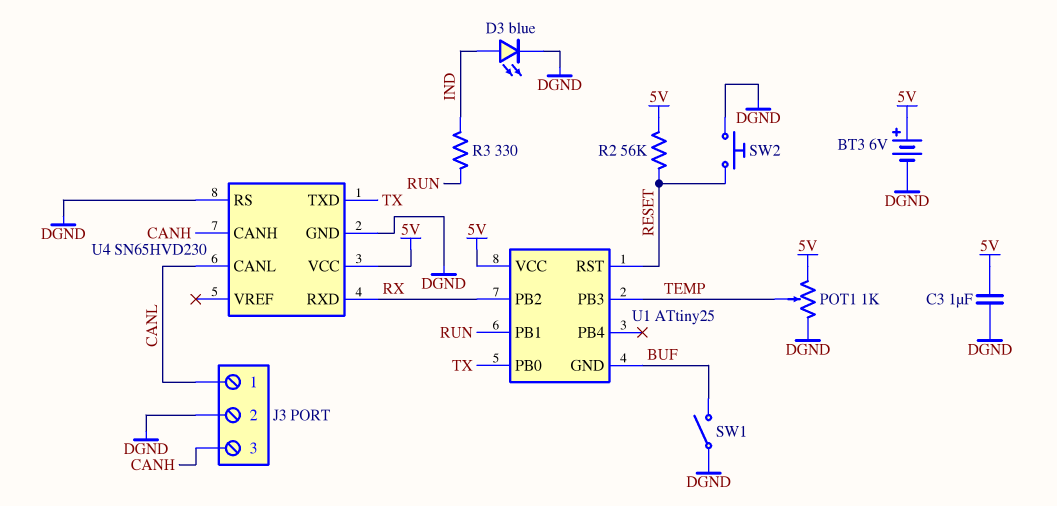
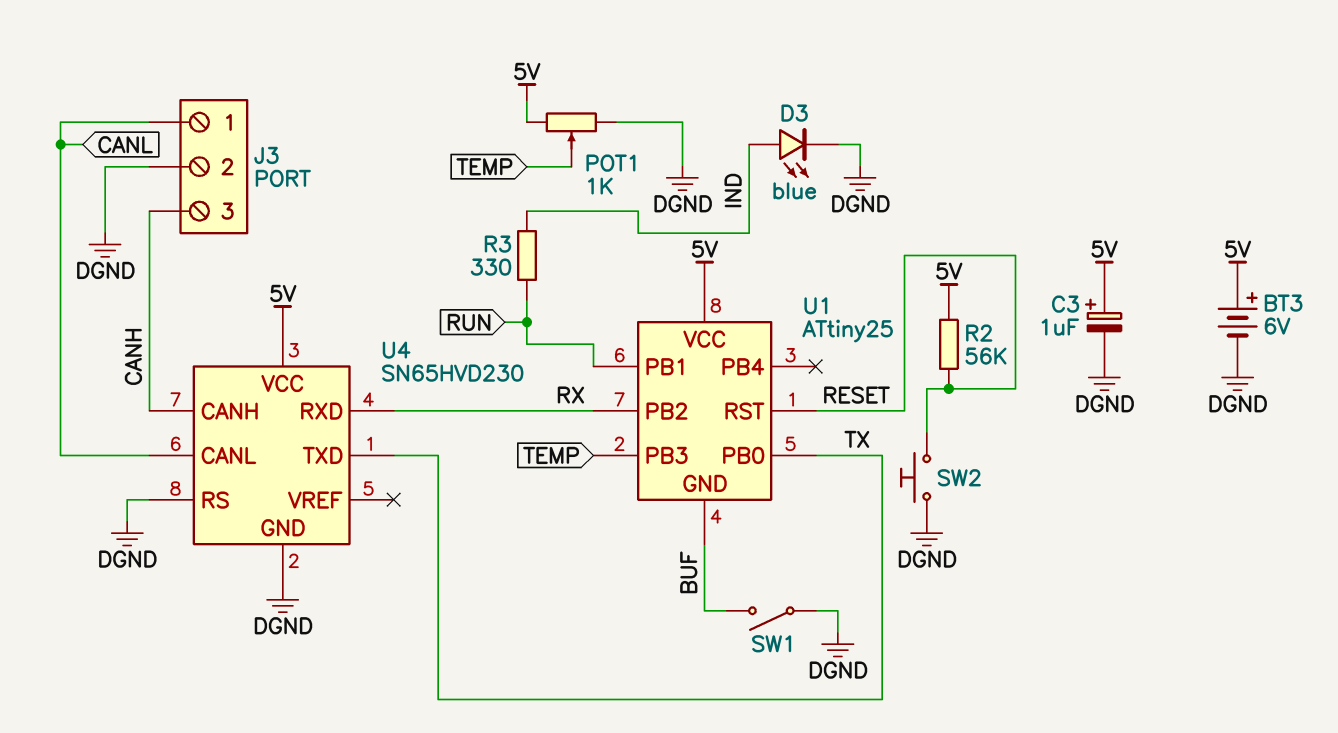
C3: 1uF (5V, DGND) -> 1uF (plus 5V, minus DGND)

